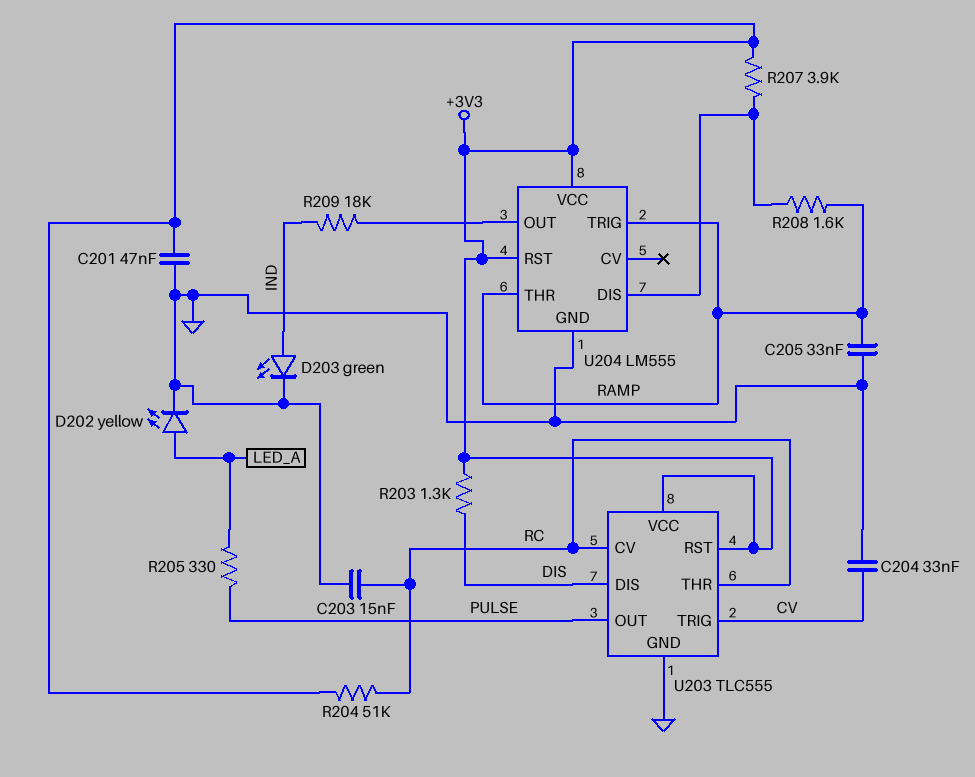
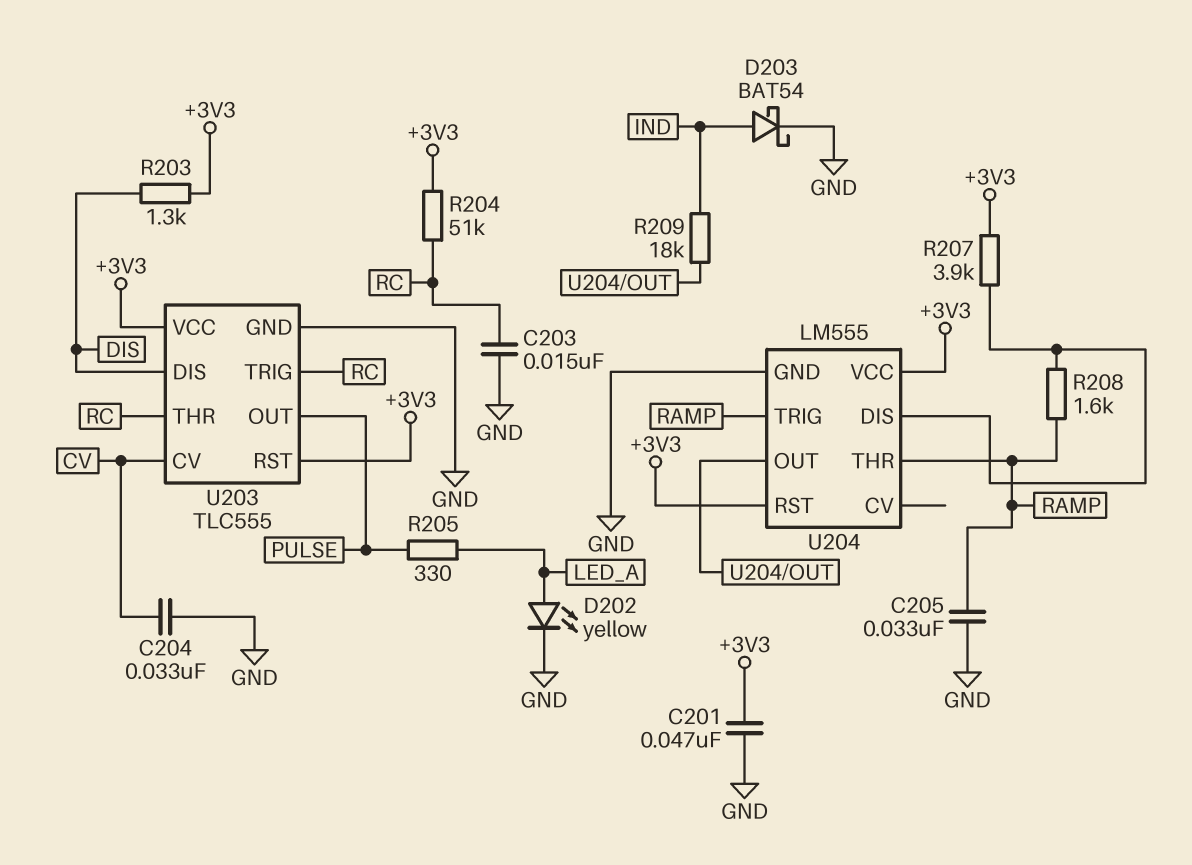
D203: LED green (A IND, K GND) -> schottky BAT54 (A IND, K GND)
U203 pin CV: RC -> CV
U203 pin TRIG: CV -> RC

